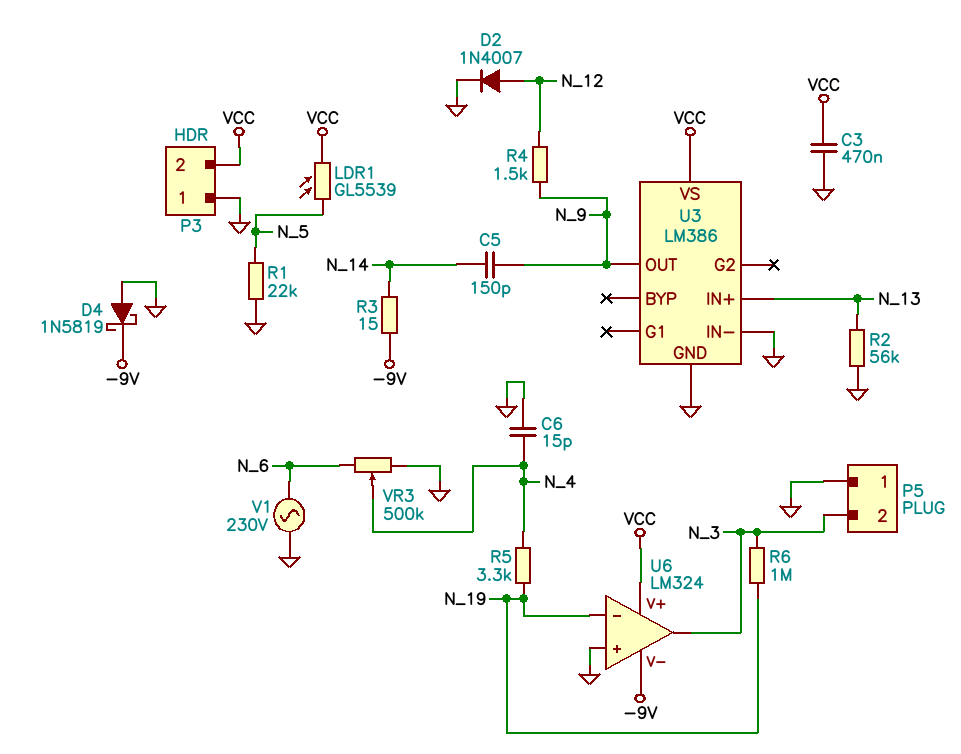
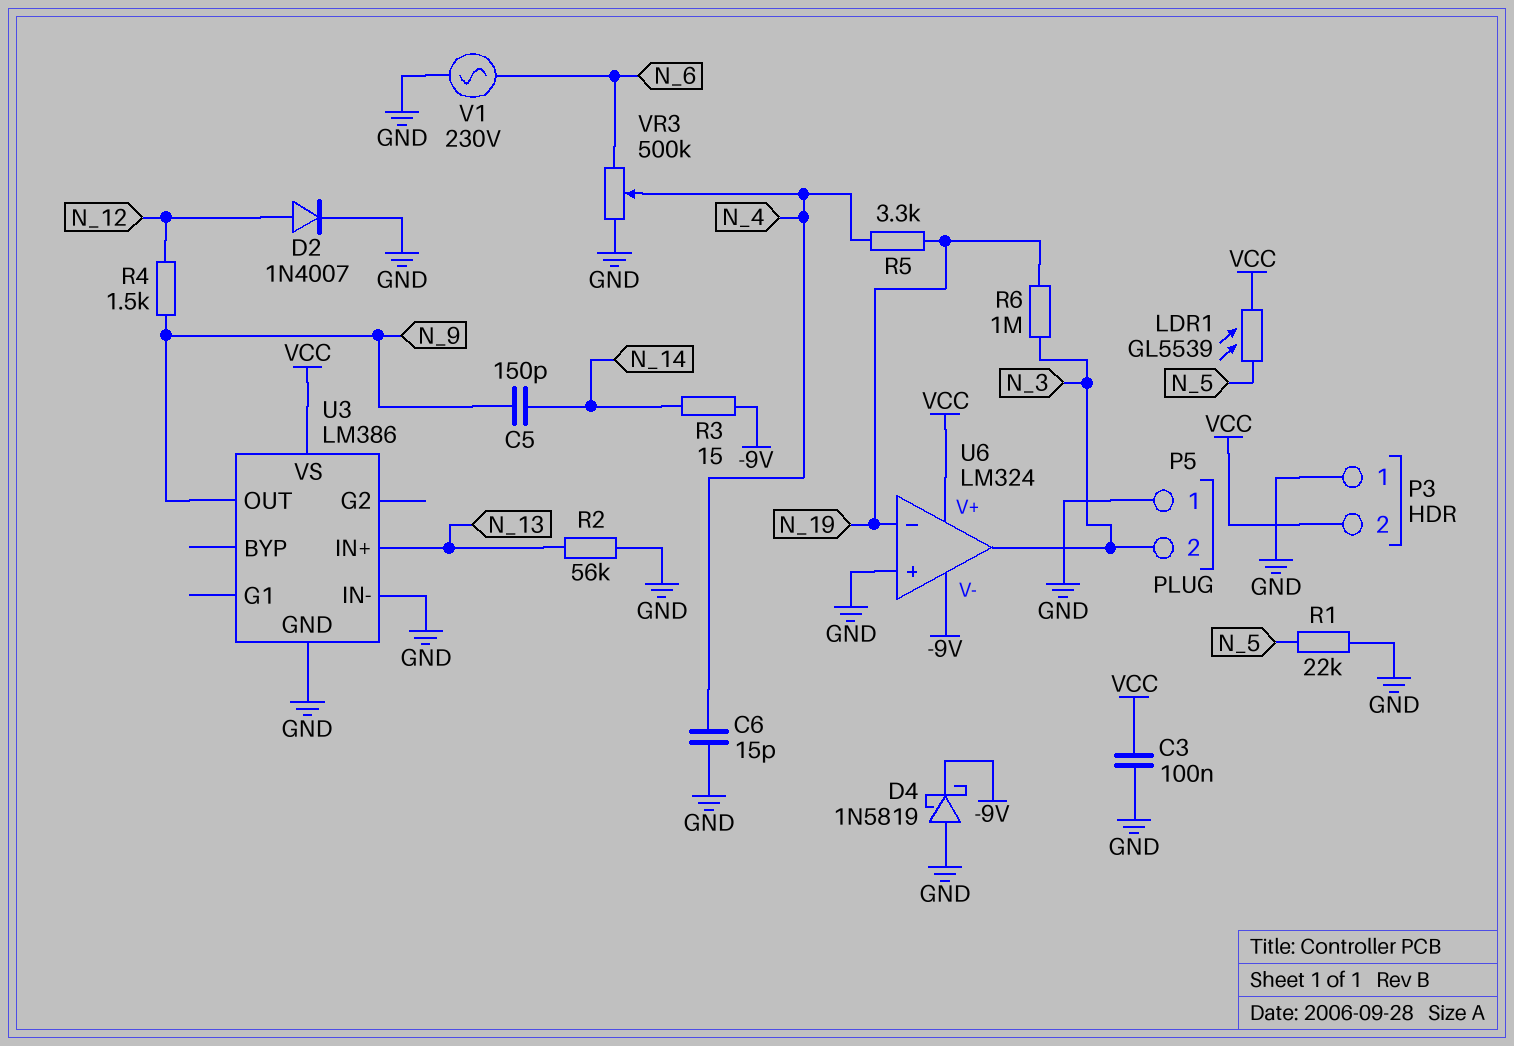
C3: 470nF (GND, VCC) -> 100nF (GND, VCC)

